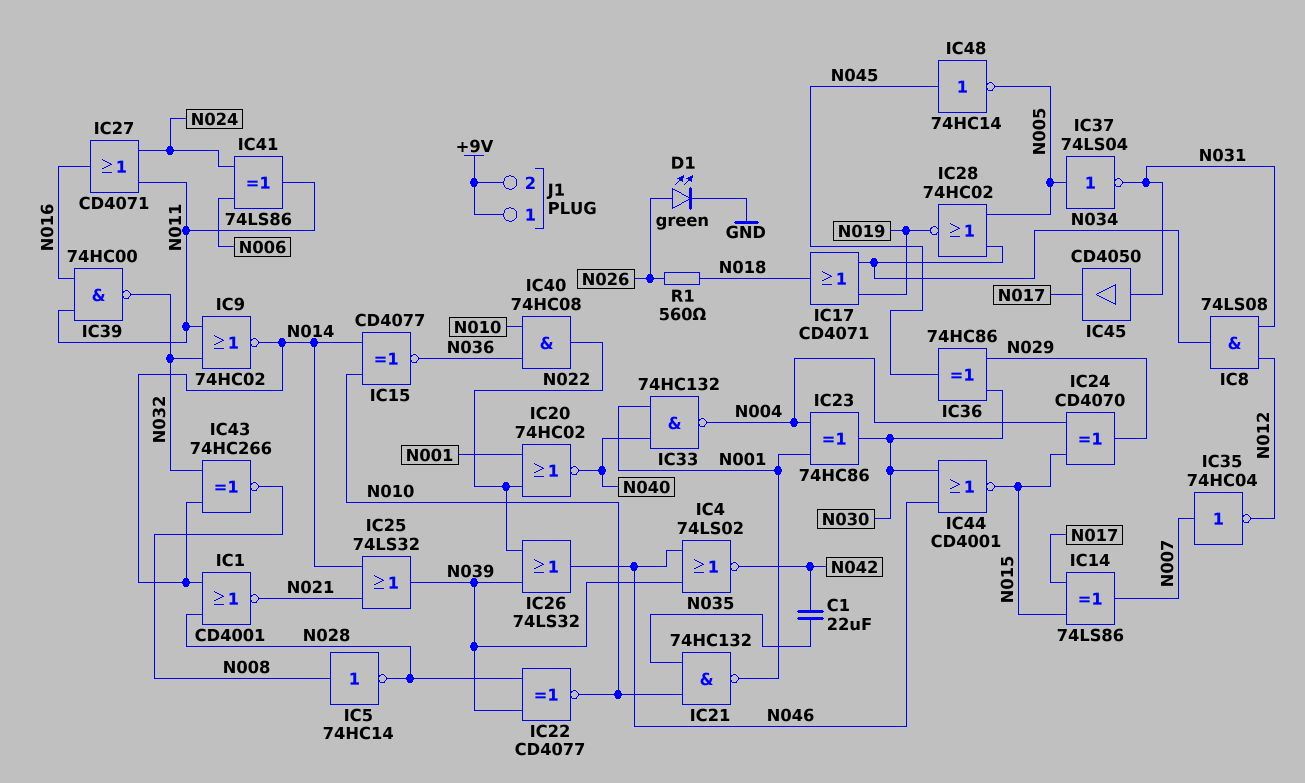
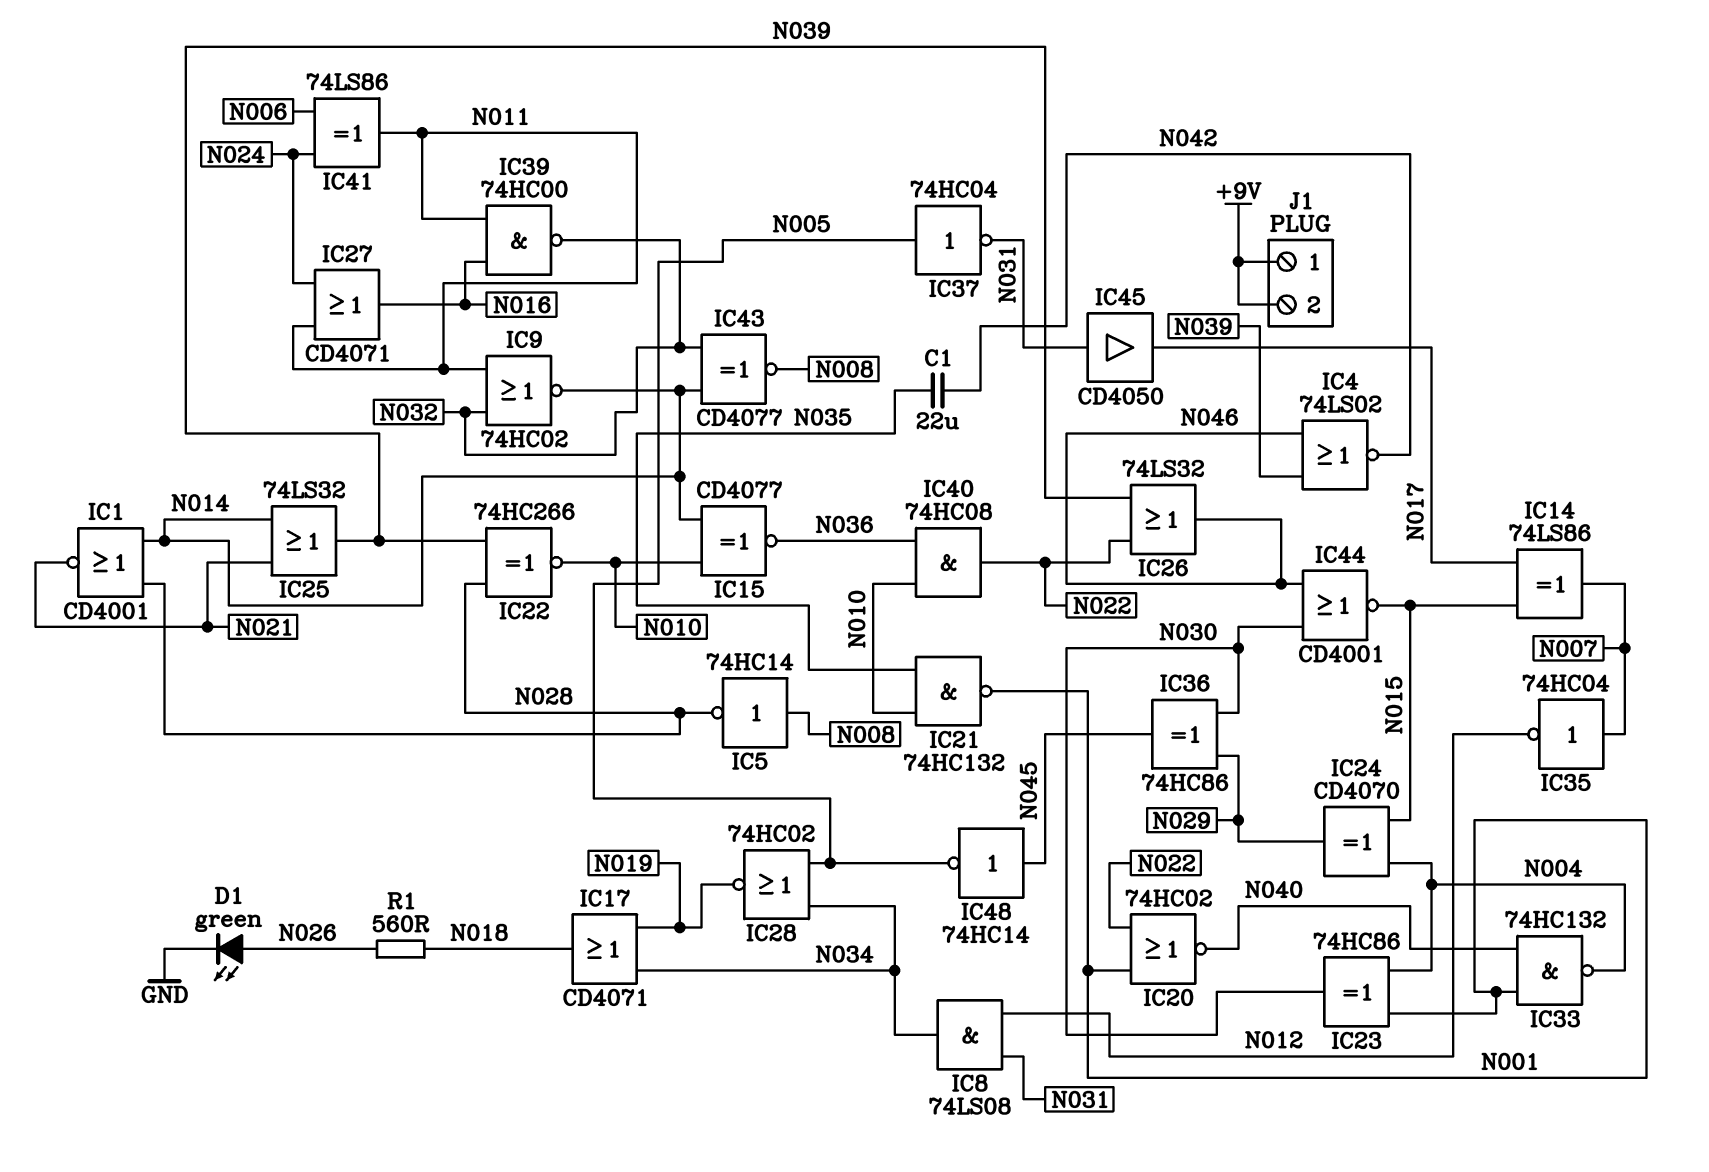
IC22: XNOR CD4077 (in N028, in N039, out N010) -> XNOR 74HC266 (in N028, in N039, out N010)
IC37: NOT 74LS04 (in N005, out N031) -> NOT 74HC04 (in N005, out N031)
IC43: XNOR 74HC266 (in N014, in N032, out N008) -> XNOR CD4077 (in N014, in N032, out N008)

